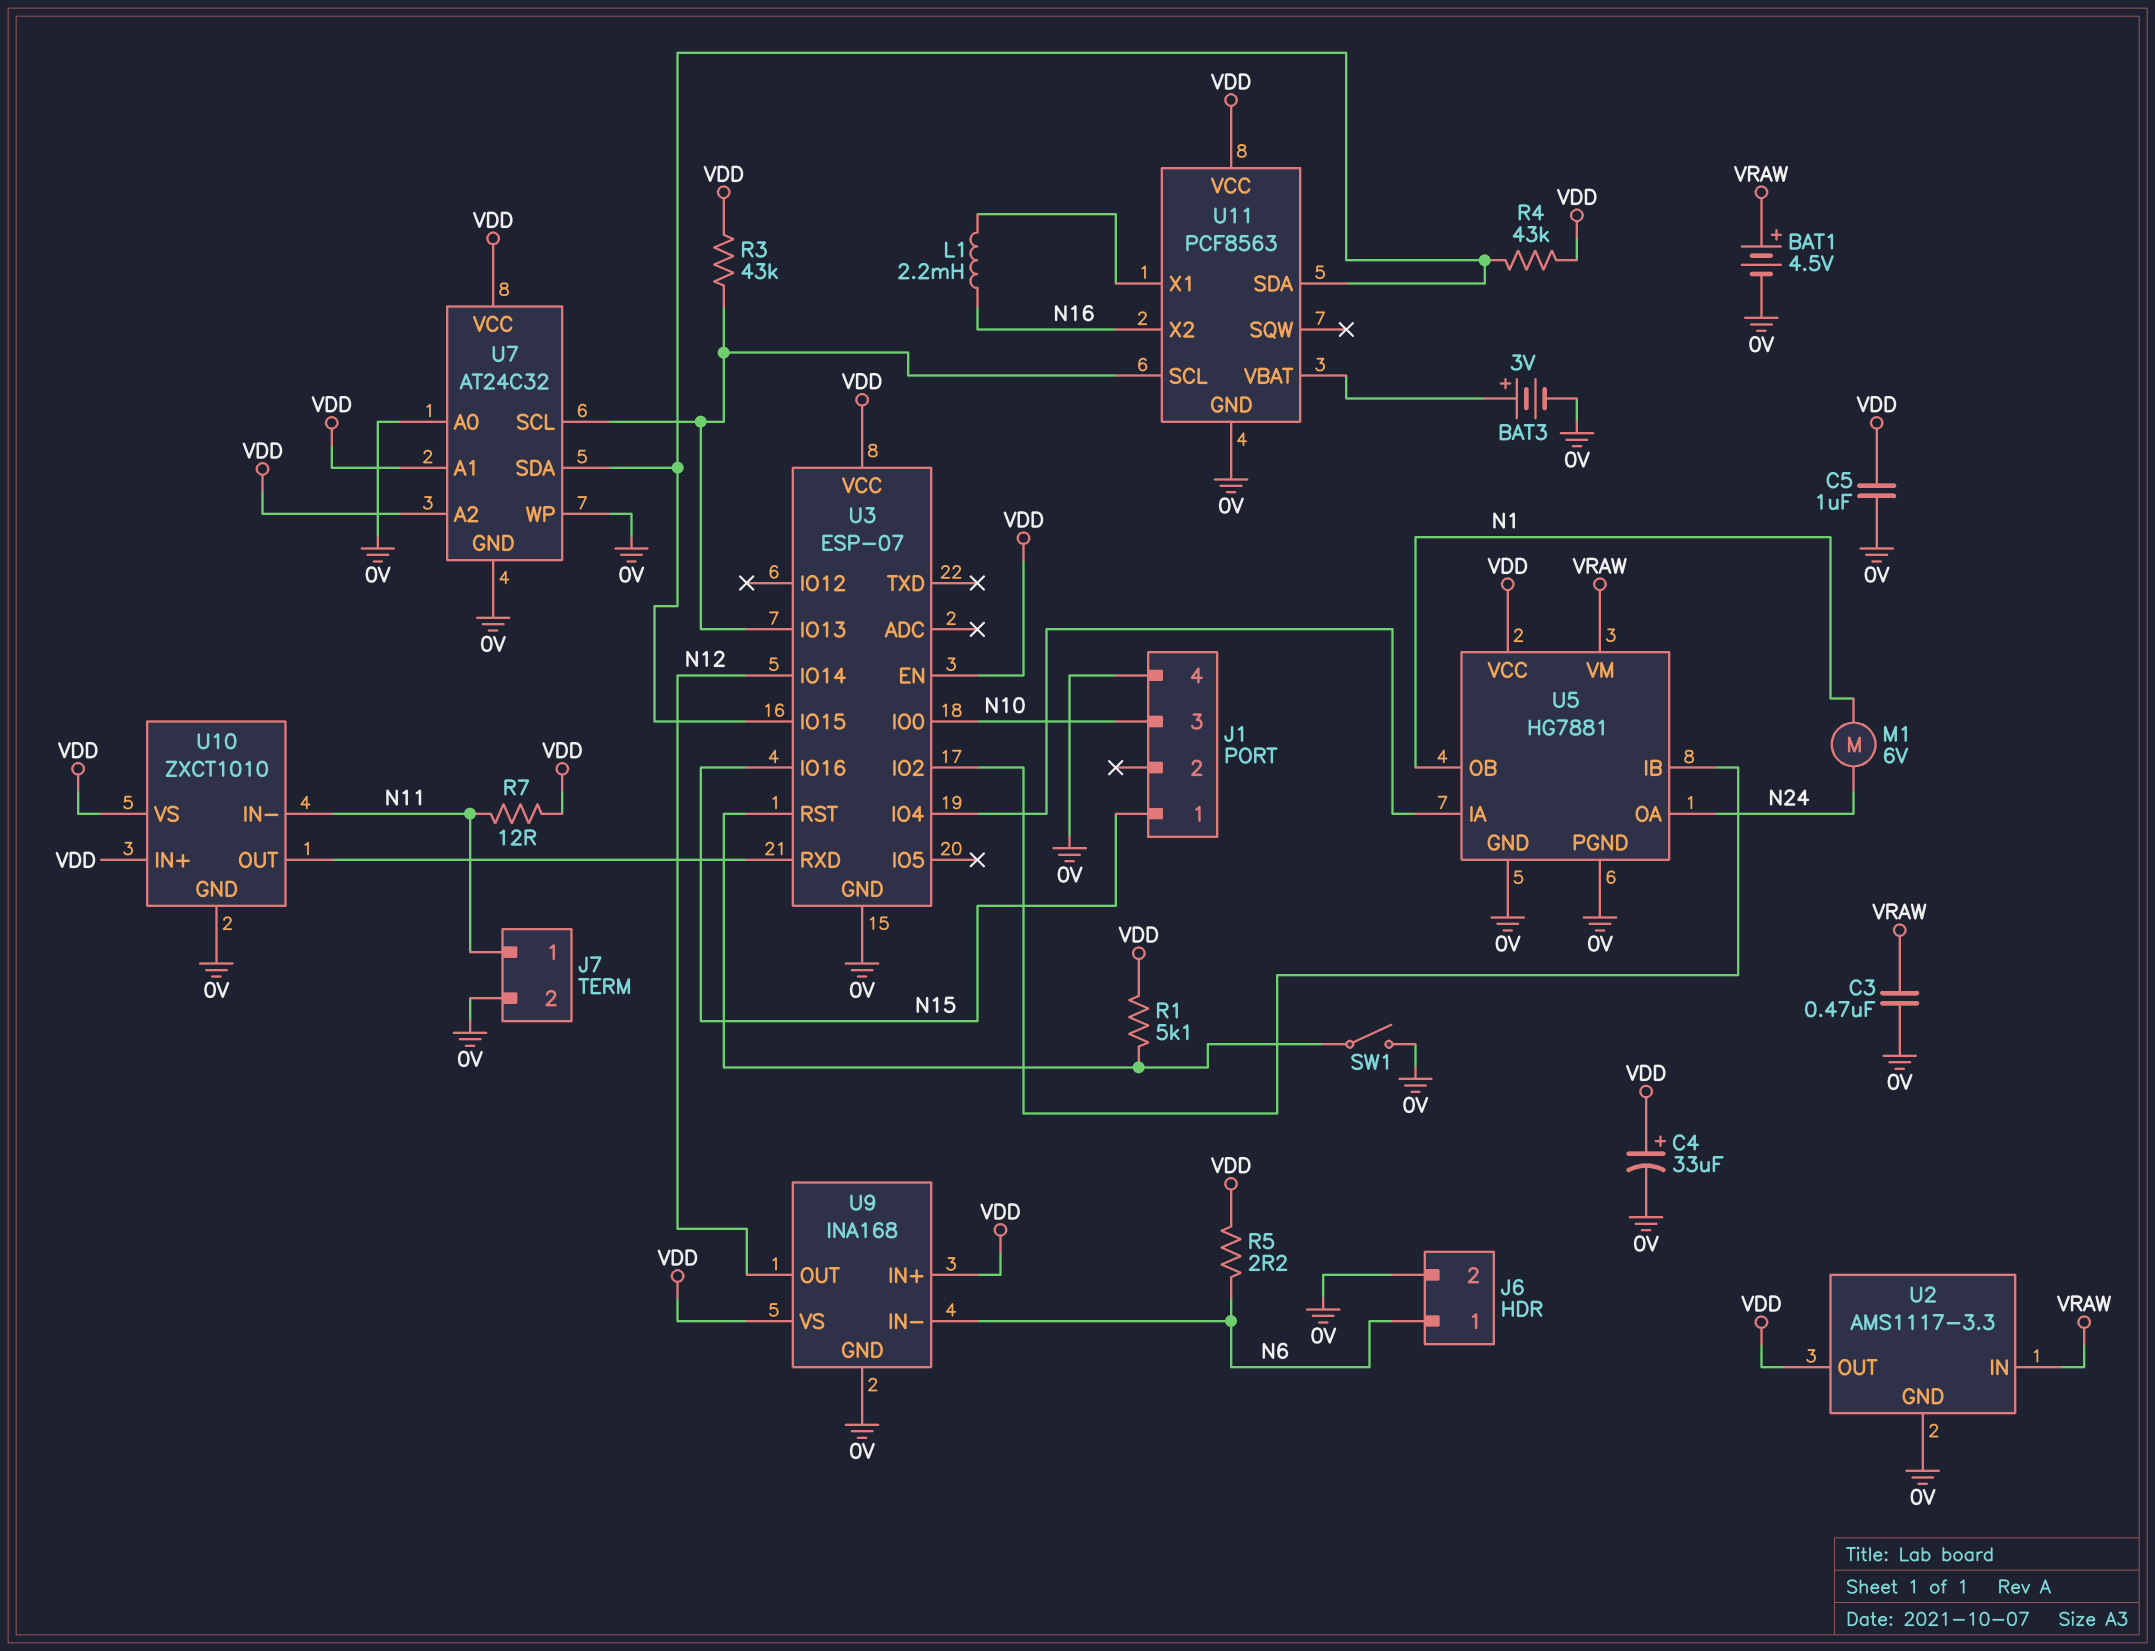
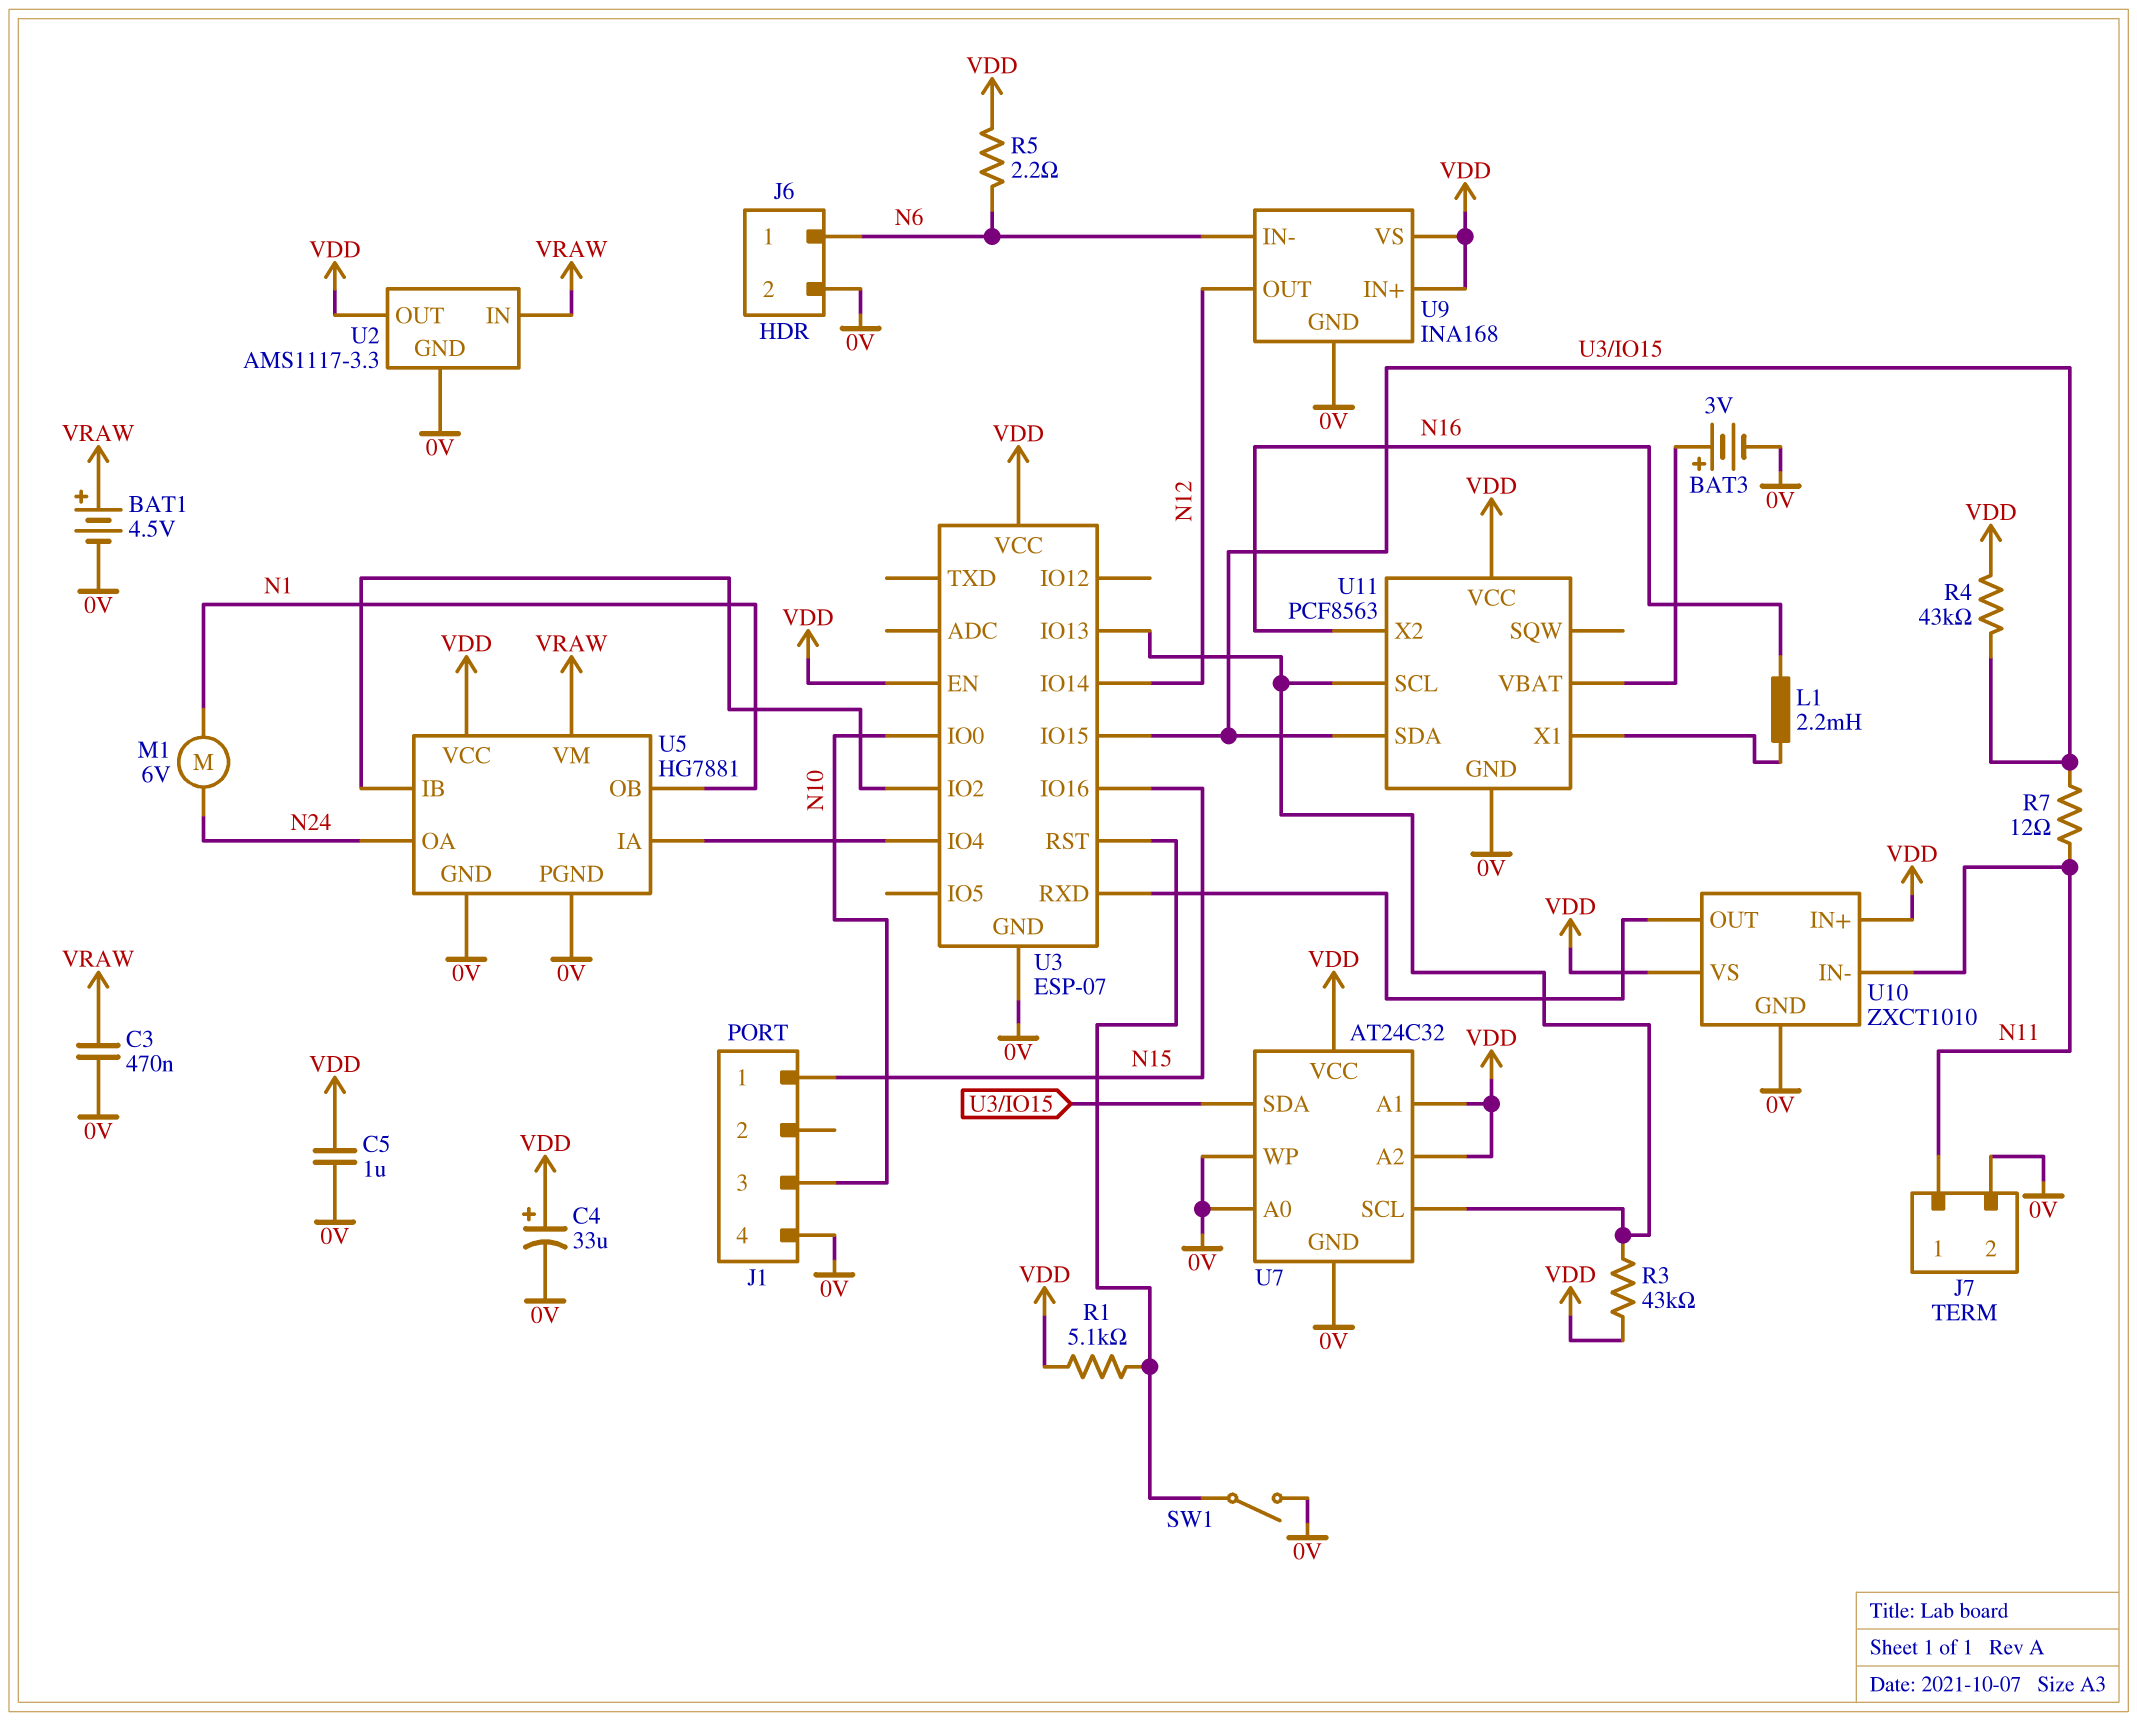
R7: 12 (N11, VDD) -> 12 (N11, U3/IO15)

